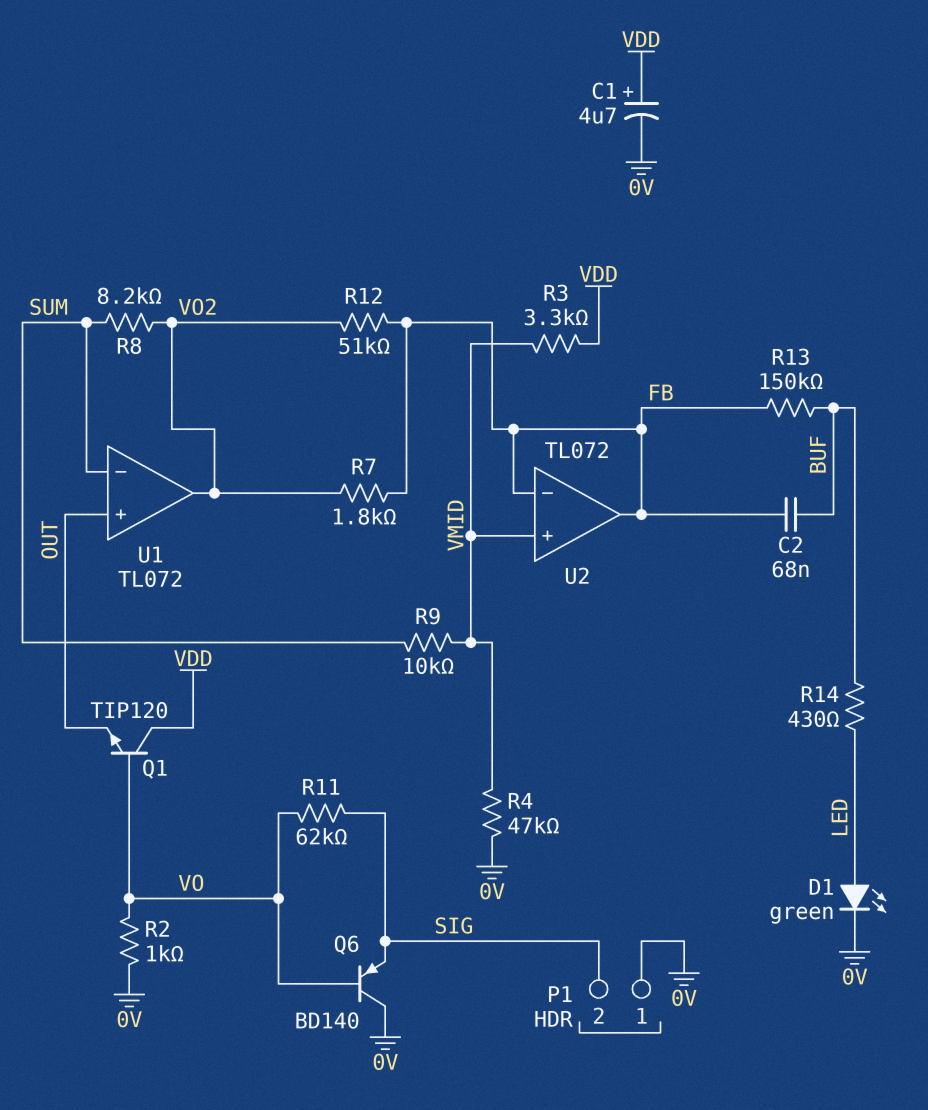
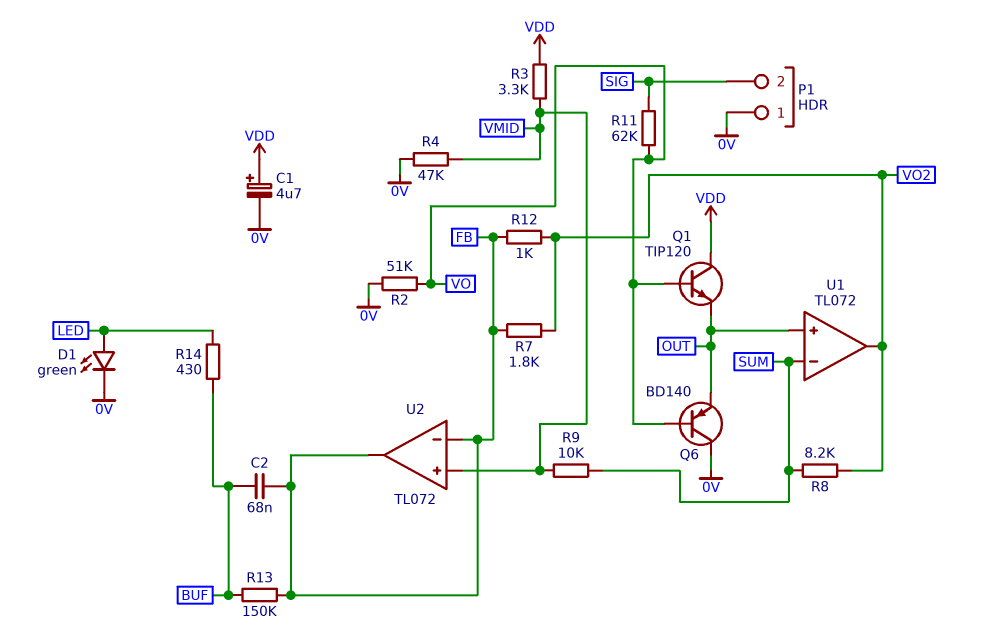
Q6: PNP BD140 (B VO, C 0V, E SIG) -> PNP BD140 (B VO, C 0V, E OUT)
R2: 1k (0V, VO) -> 51k (0V, VO)
R12: 51k (FB, VO2) -> 1k (FB, VO2)

